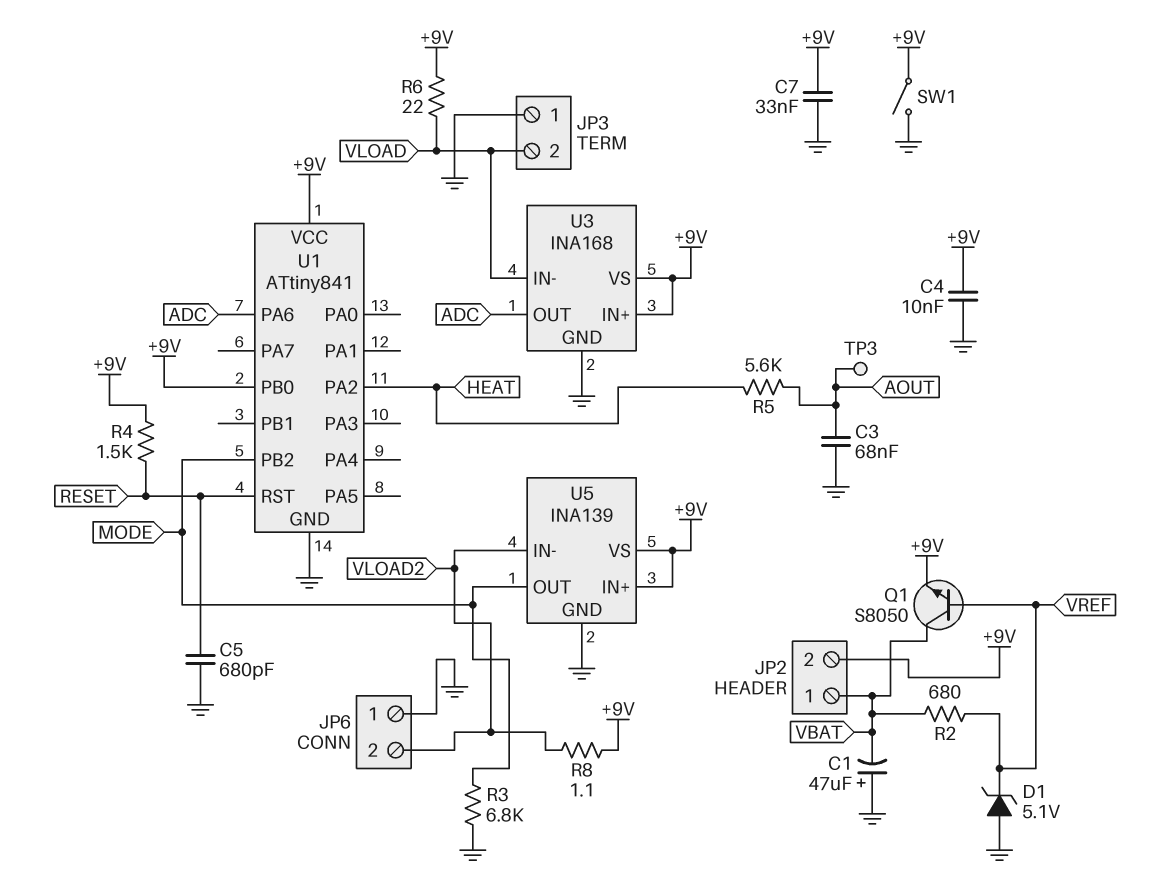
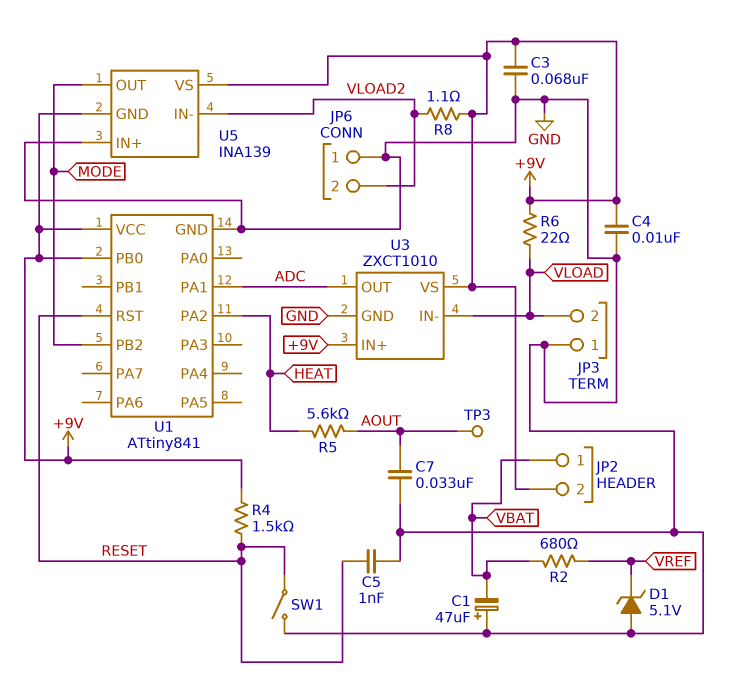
C3: 68nF (AOUT, GND) -> 68nF (+9V, GND)
C5: 680pF (GND, RESET) -> 1nF (GND, RESET)
C7: 33nF (+9V, GND) -> 33nF (AOUT, GND)
Q1: NPN S8050 (B VREF, C VBAT, E +9V) -> none
R3: 6.8k (GND, MODE) -> none
SW1: switch (+9V, GND) -> switch (GND, RESET)
U1 pin PA1: none -> ADC
U1 pin PA6: ADC -> none
U3: INA168 -> ZXCT1010
U5 pin GND: GND -> +9V
U5 pin IN+: +9V -> GND

